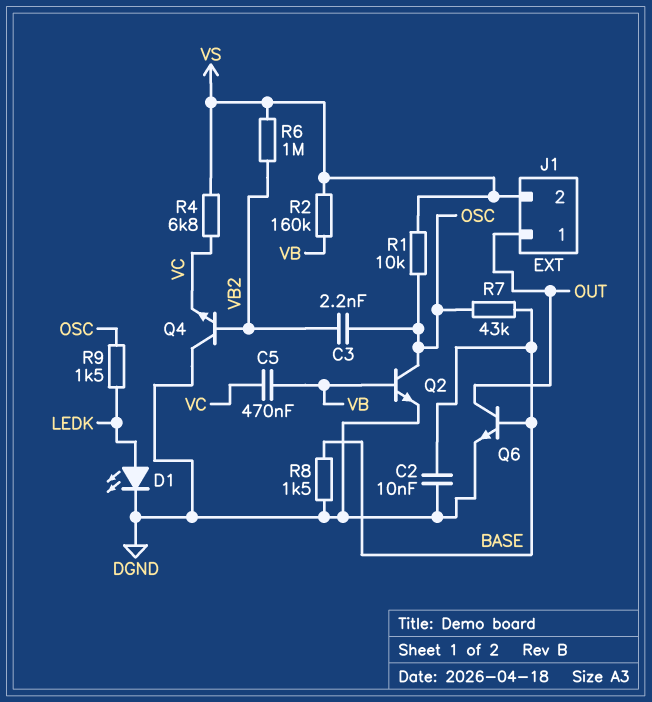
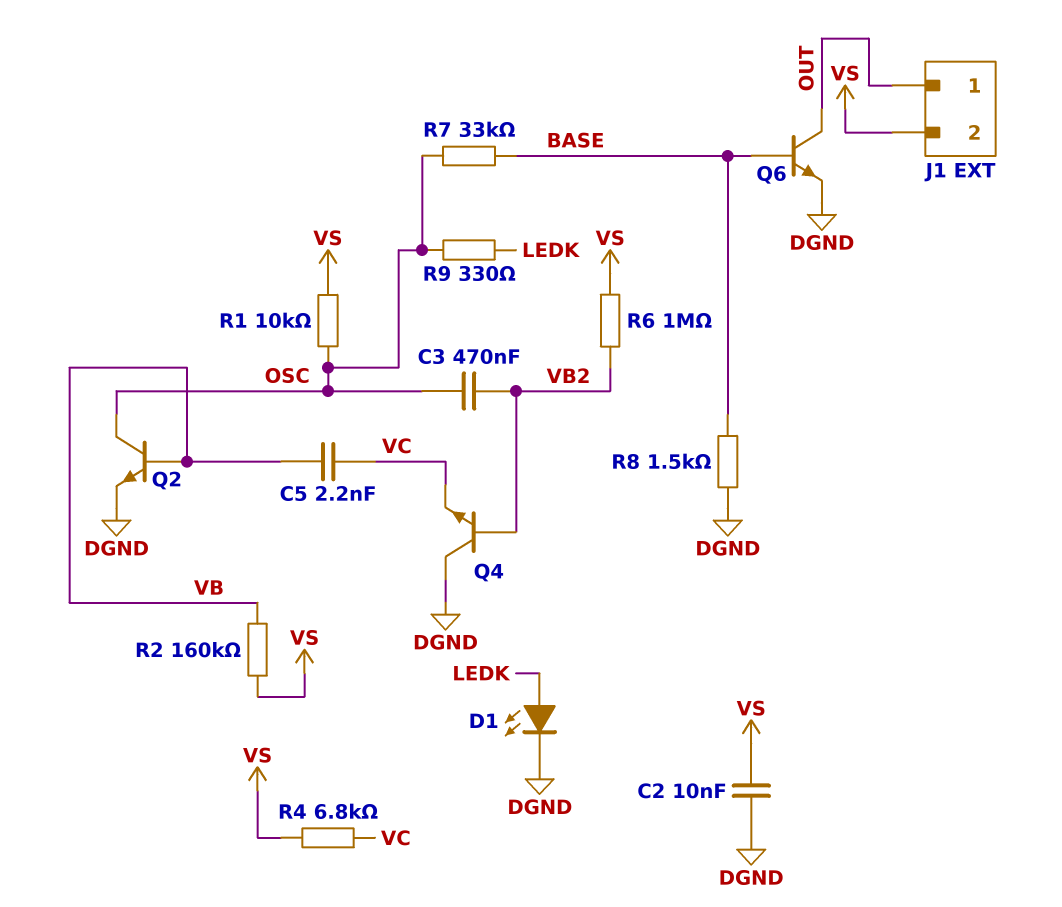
C2: 10nF (BASE, DGND) -> 10nF (DGND, VS)
C3: 2.2nF (OSC, VB2) -> 470nF (OSC, VB2)
C5: 470nF (VB, VC) -> 2.2nF (VB, VC)
R7: 43k (BASE, OSC) -> 33k (BASE, OSC)
R9: 1.5k (LEDK, OSC) -> 330 (LEDK, OSC)

